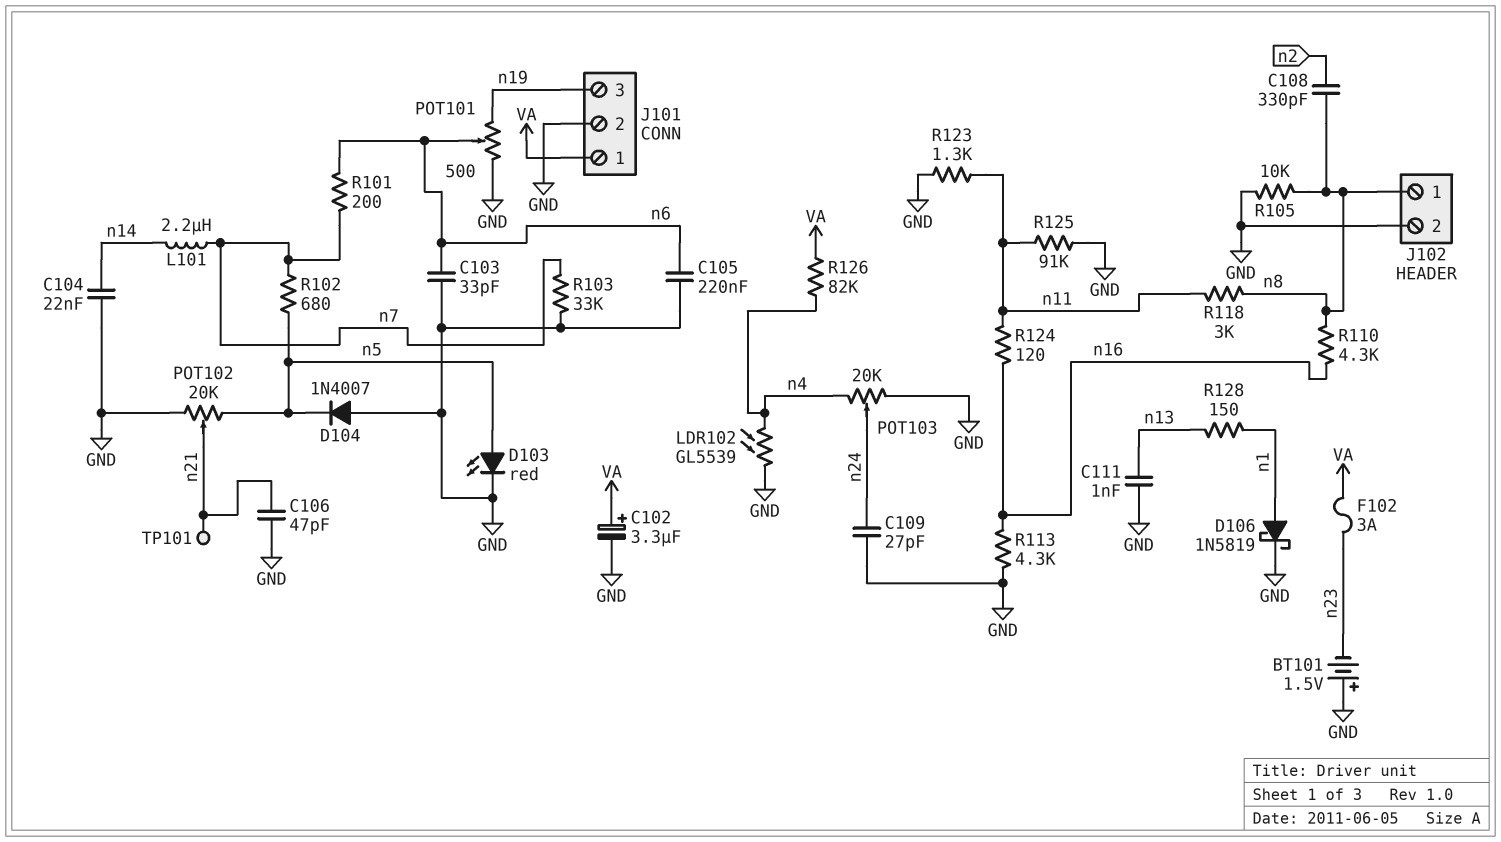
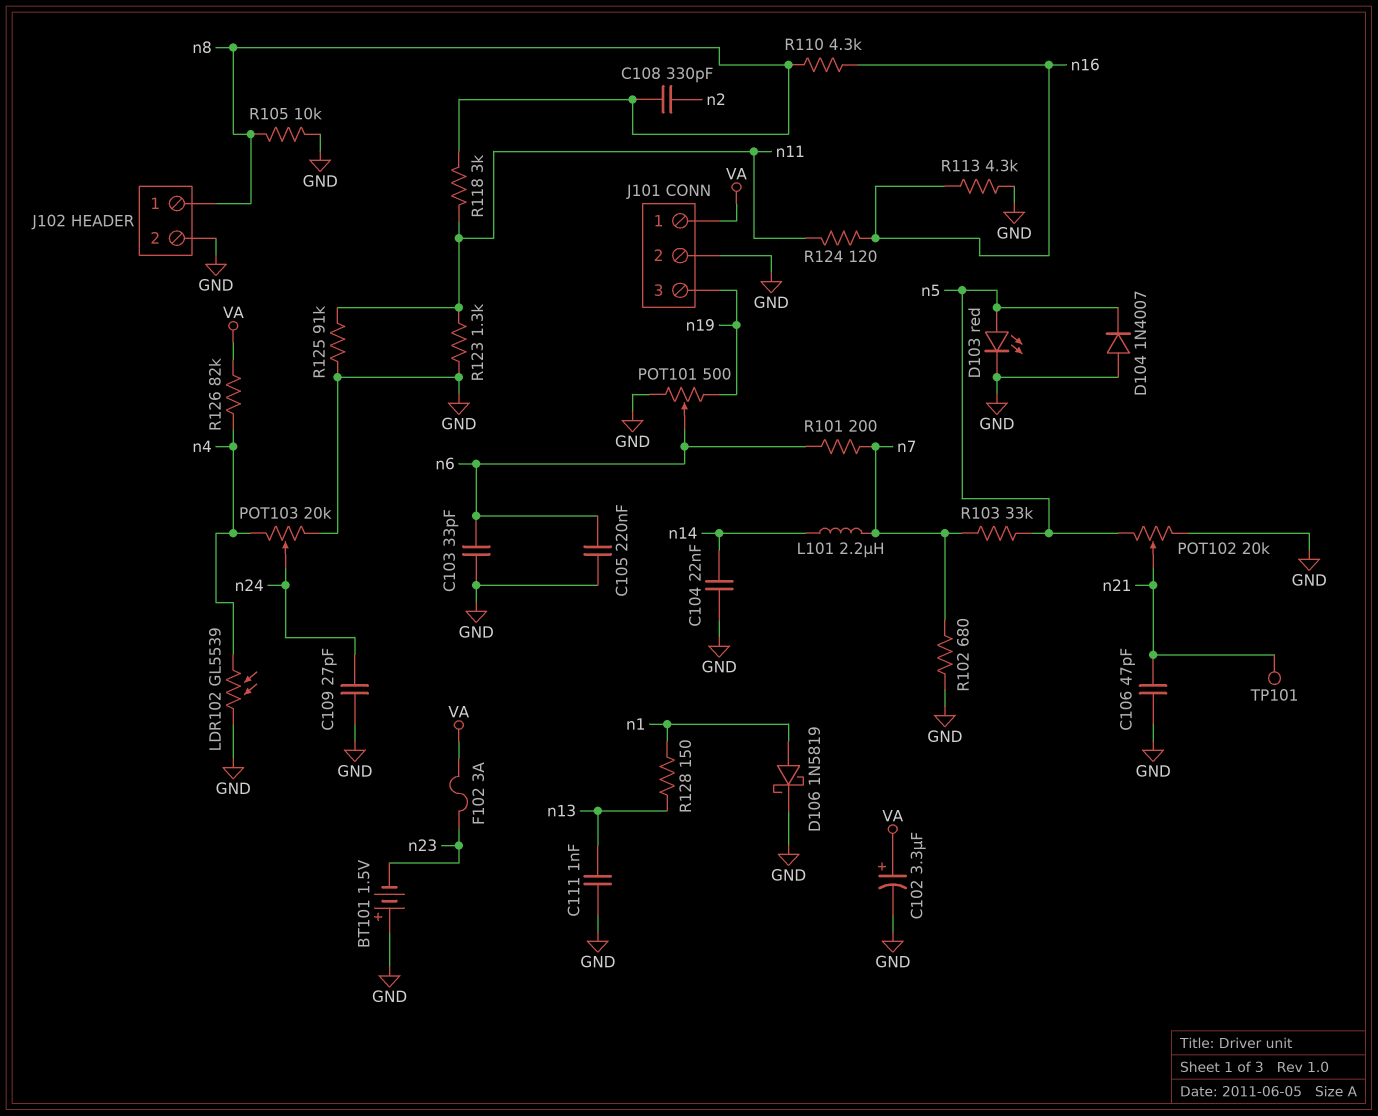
R102: 680 (n5, n7) -> 680 (GND, n7)
R103: 33k (GND, n7) -> 33k (n5, n7)

